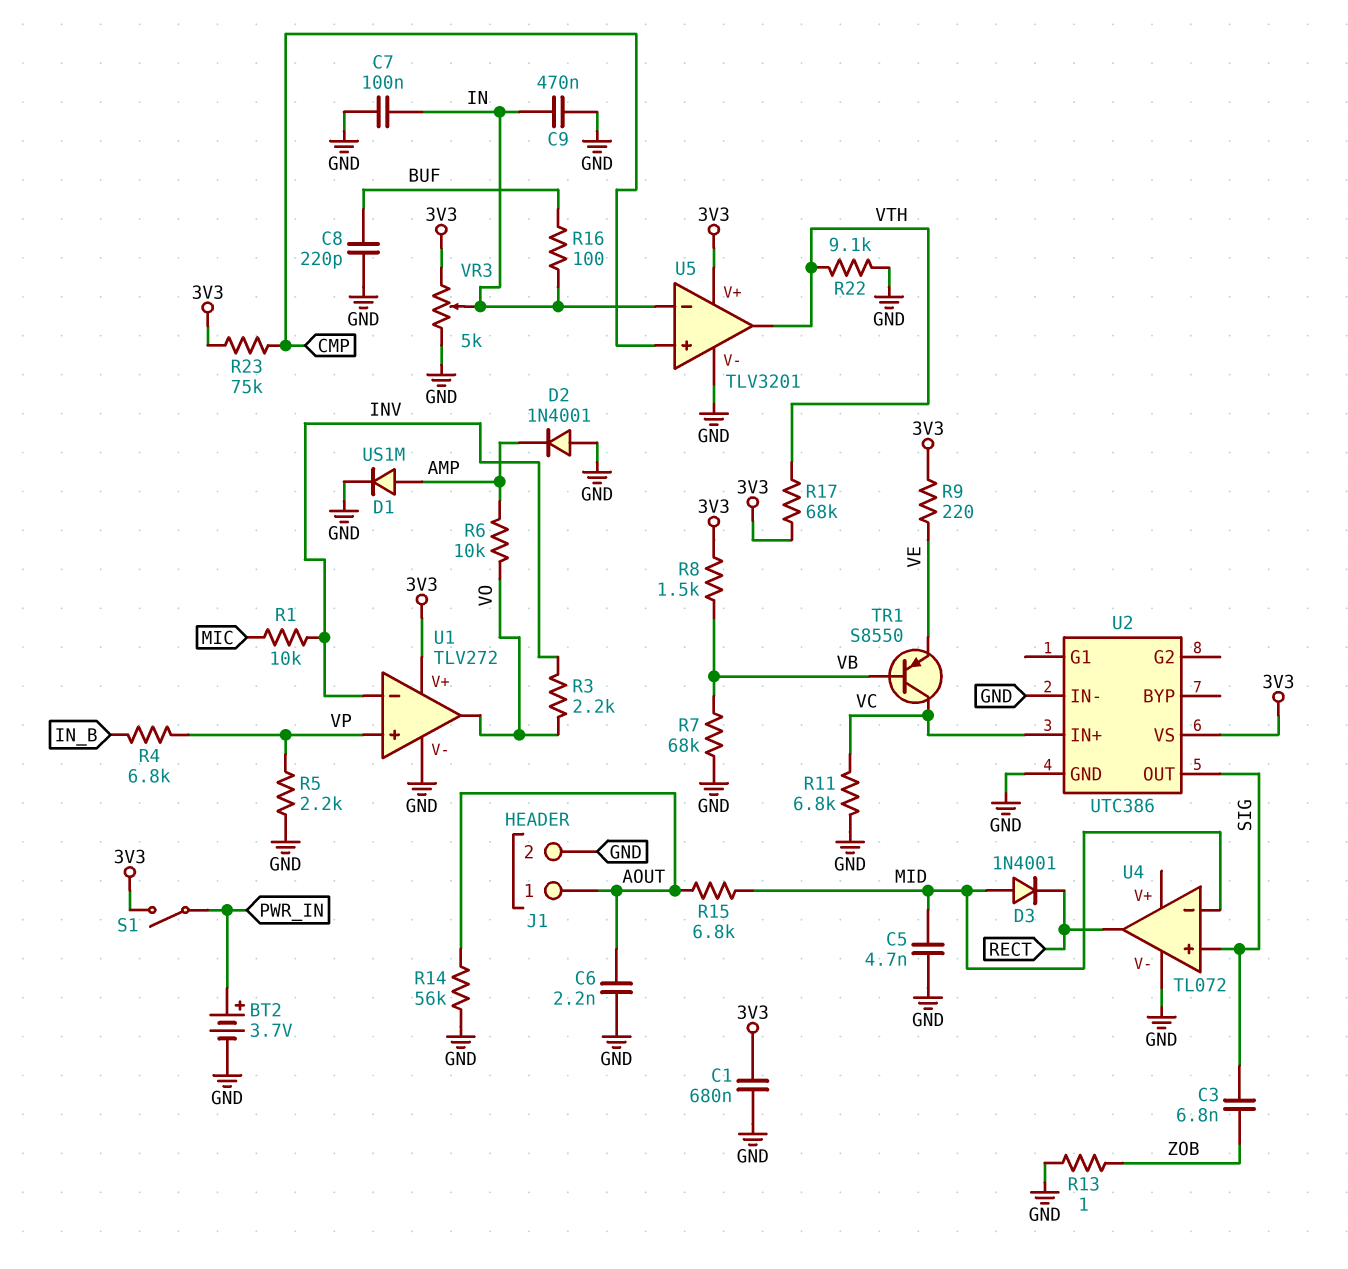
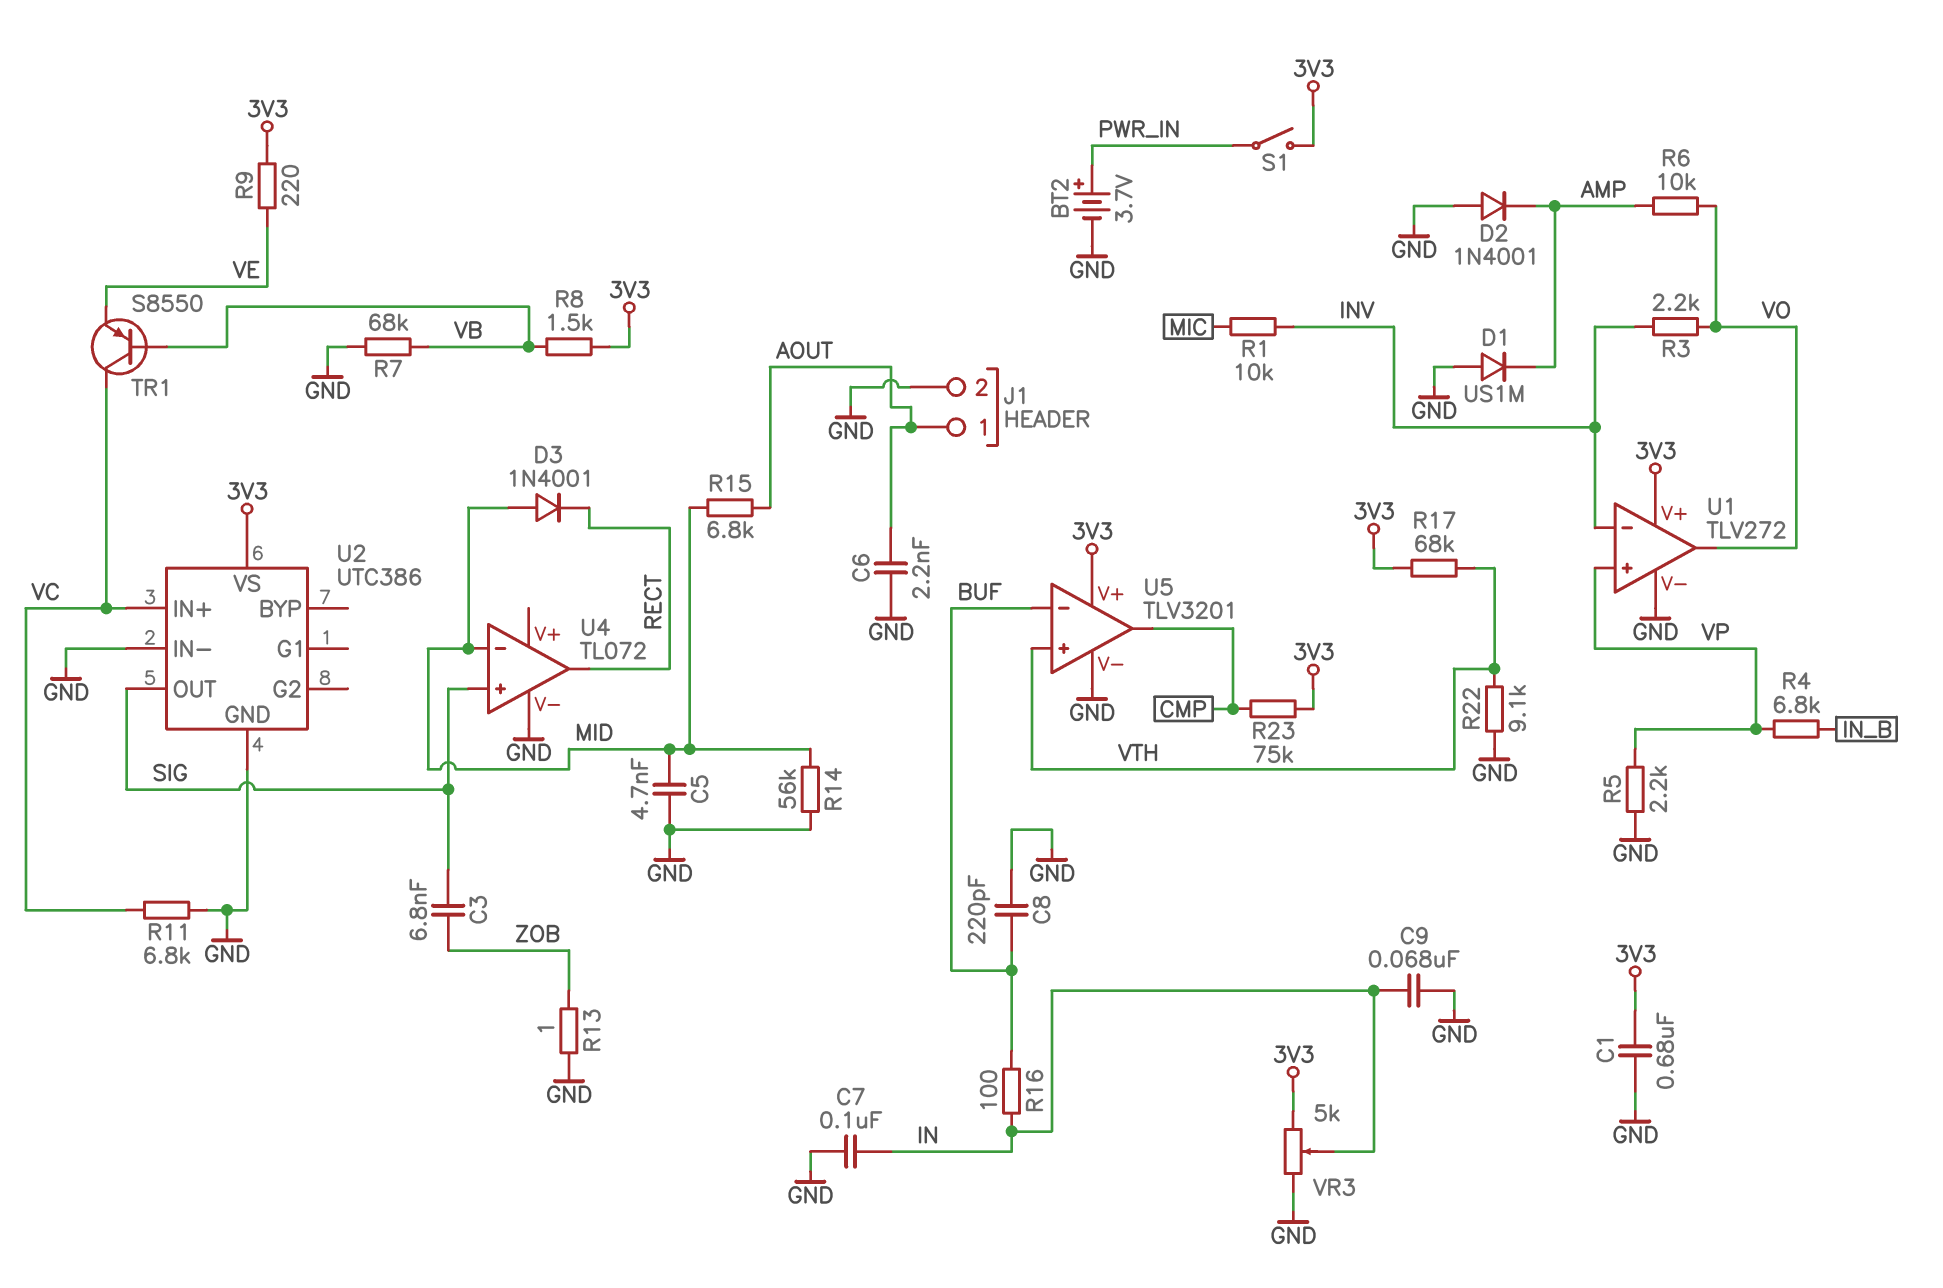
C9: 470nF (GND, IN) -> 68nF (GND, IN)
D1: diode US1M (A AMP, K GND) -> diode US1M (A GND, K AMP)
R14: 56k (AOUT, GND) -> 56k (GND, MID)
U5 pin in+: CMP -> VTH
U5 pin in-: IN -> BUF
U5 pin out: VTH -> CMP

